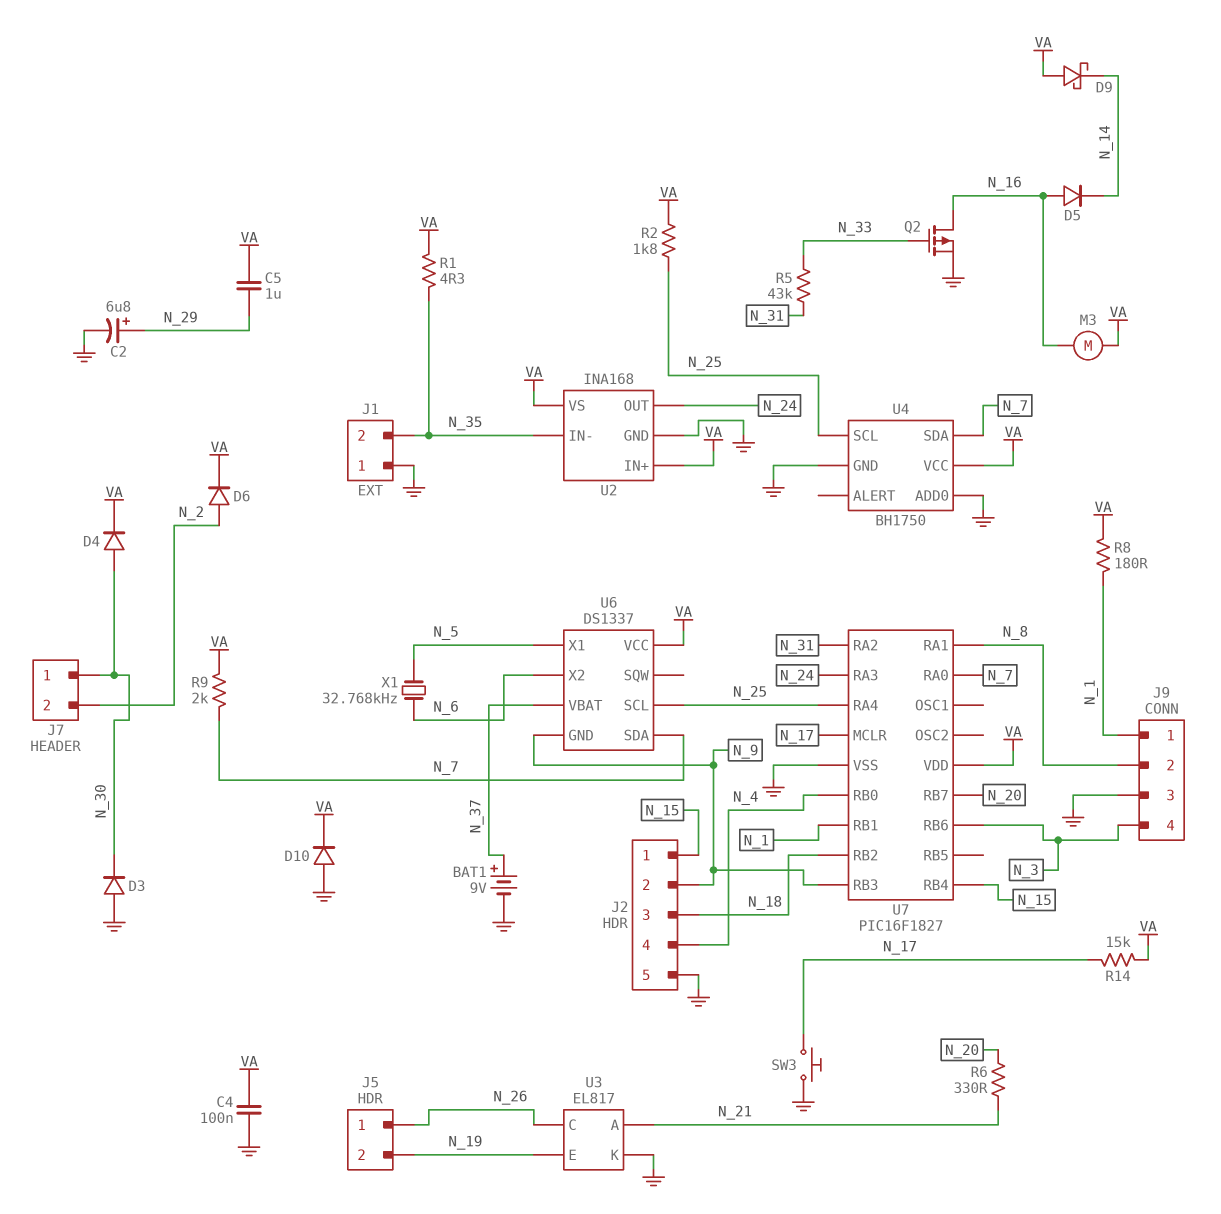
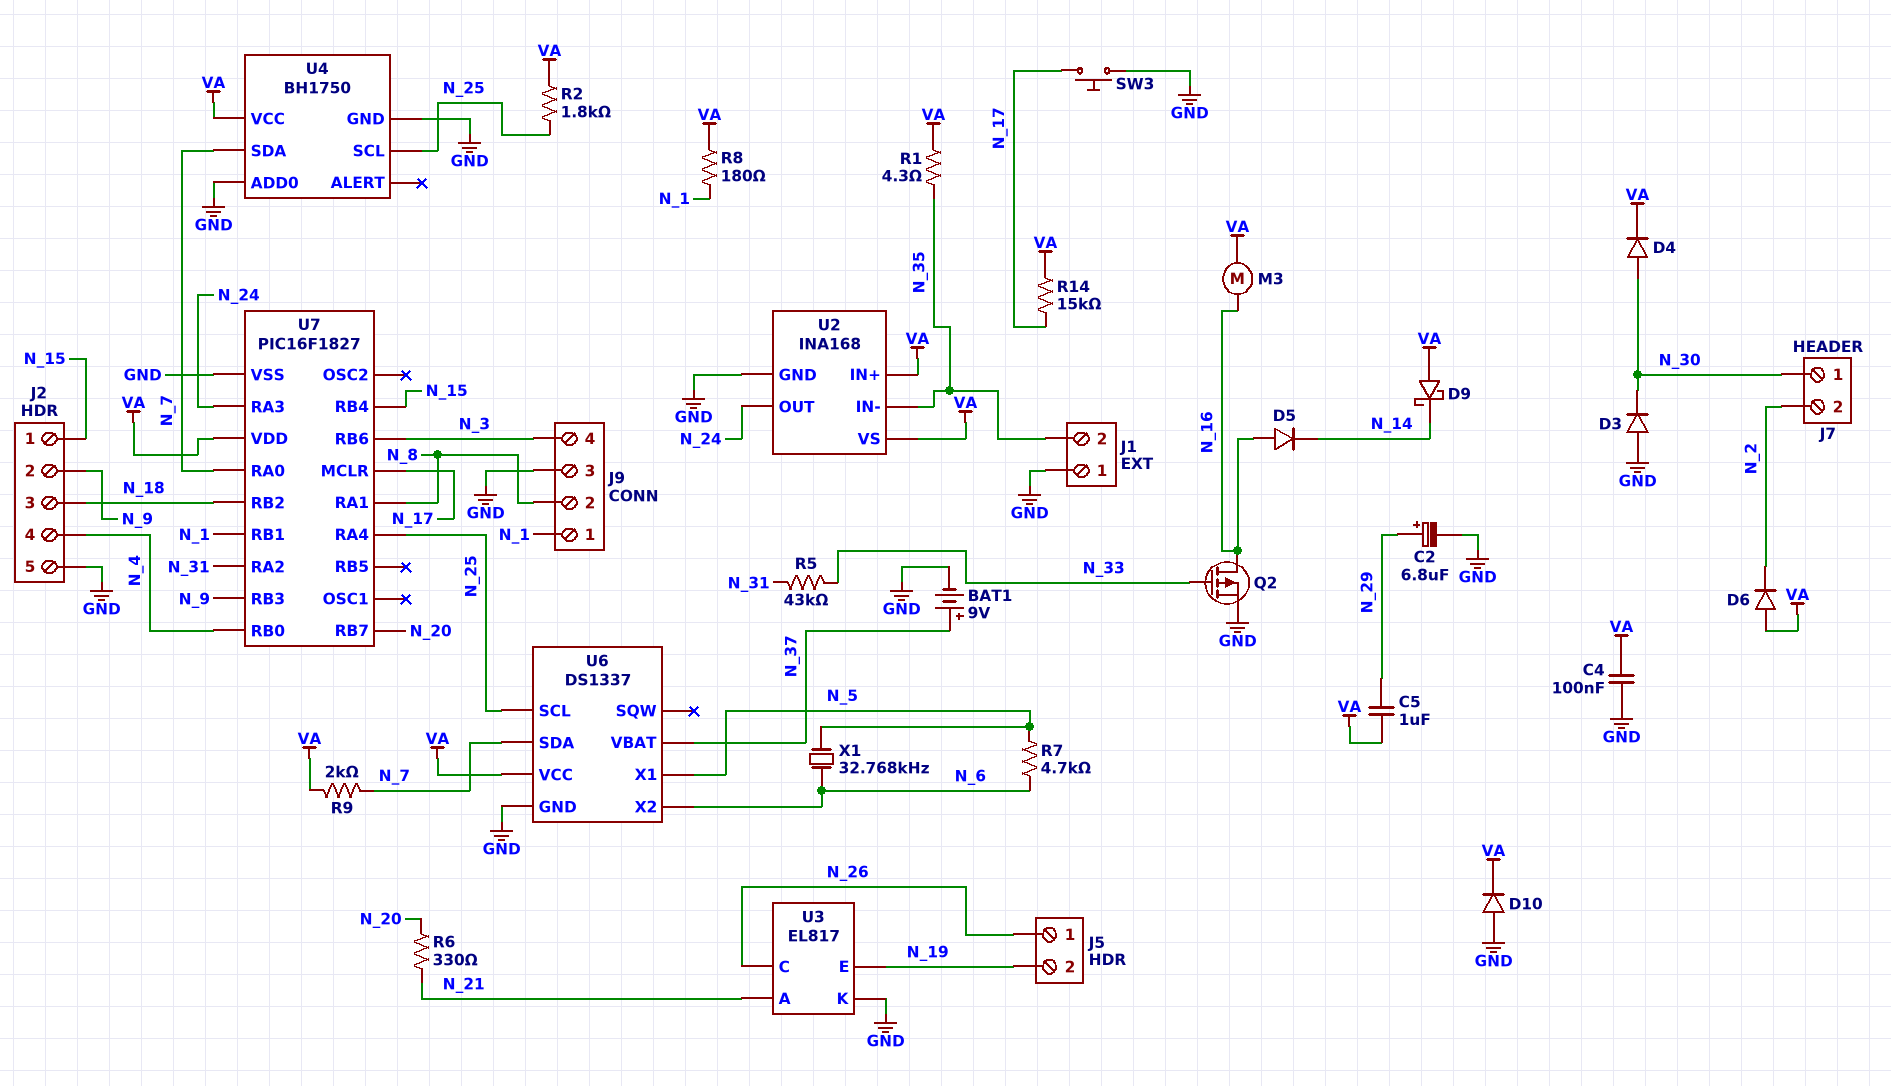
D6: diode (A N_2, K VA) -> diode (A VA, K N_2)
R7: none -> 4.7k (N_5, N_6)
U6 pin GND: N_9 -> GND

